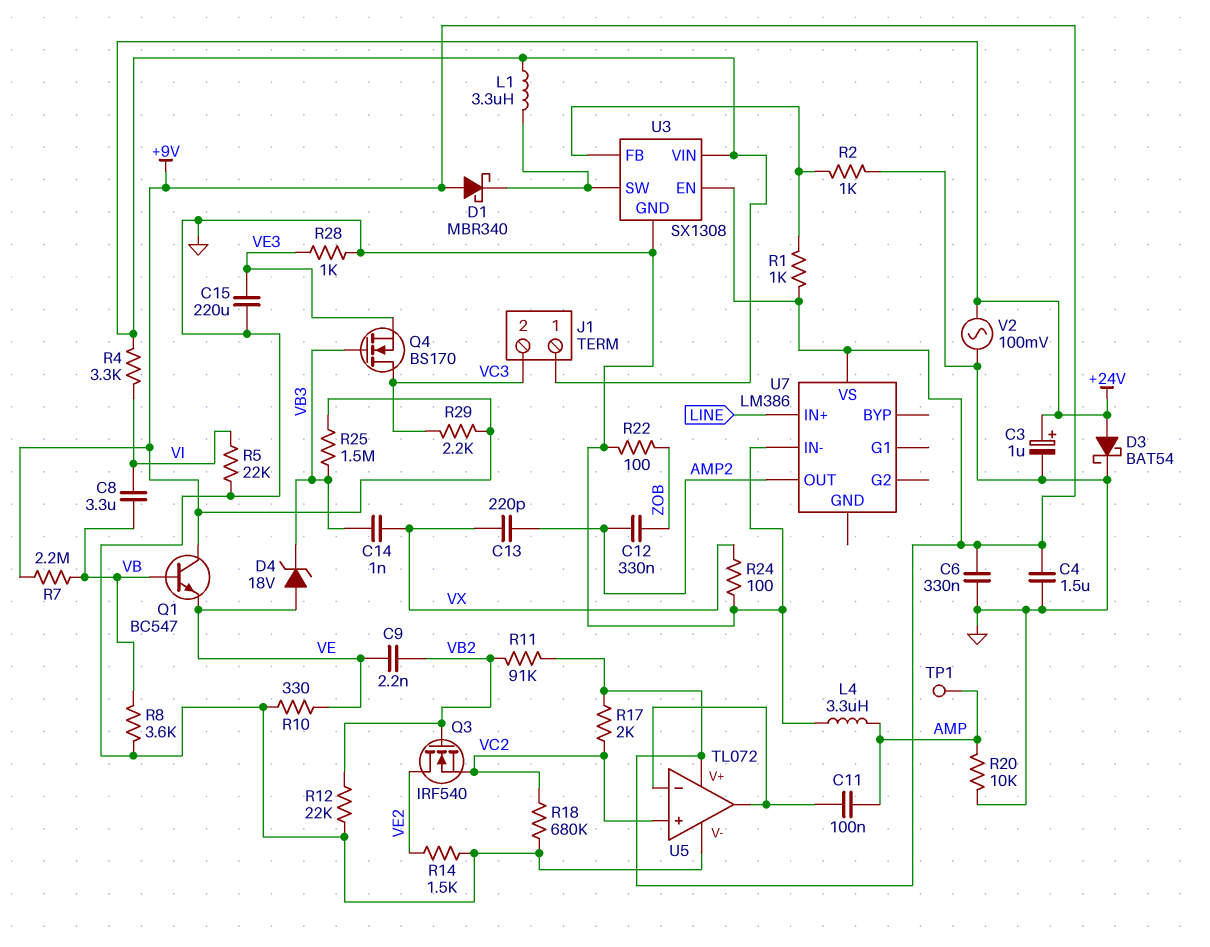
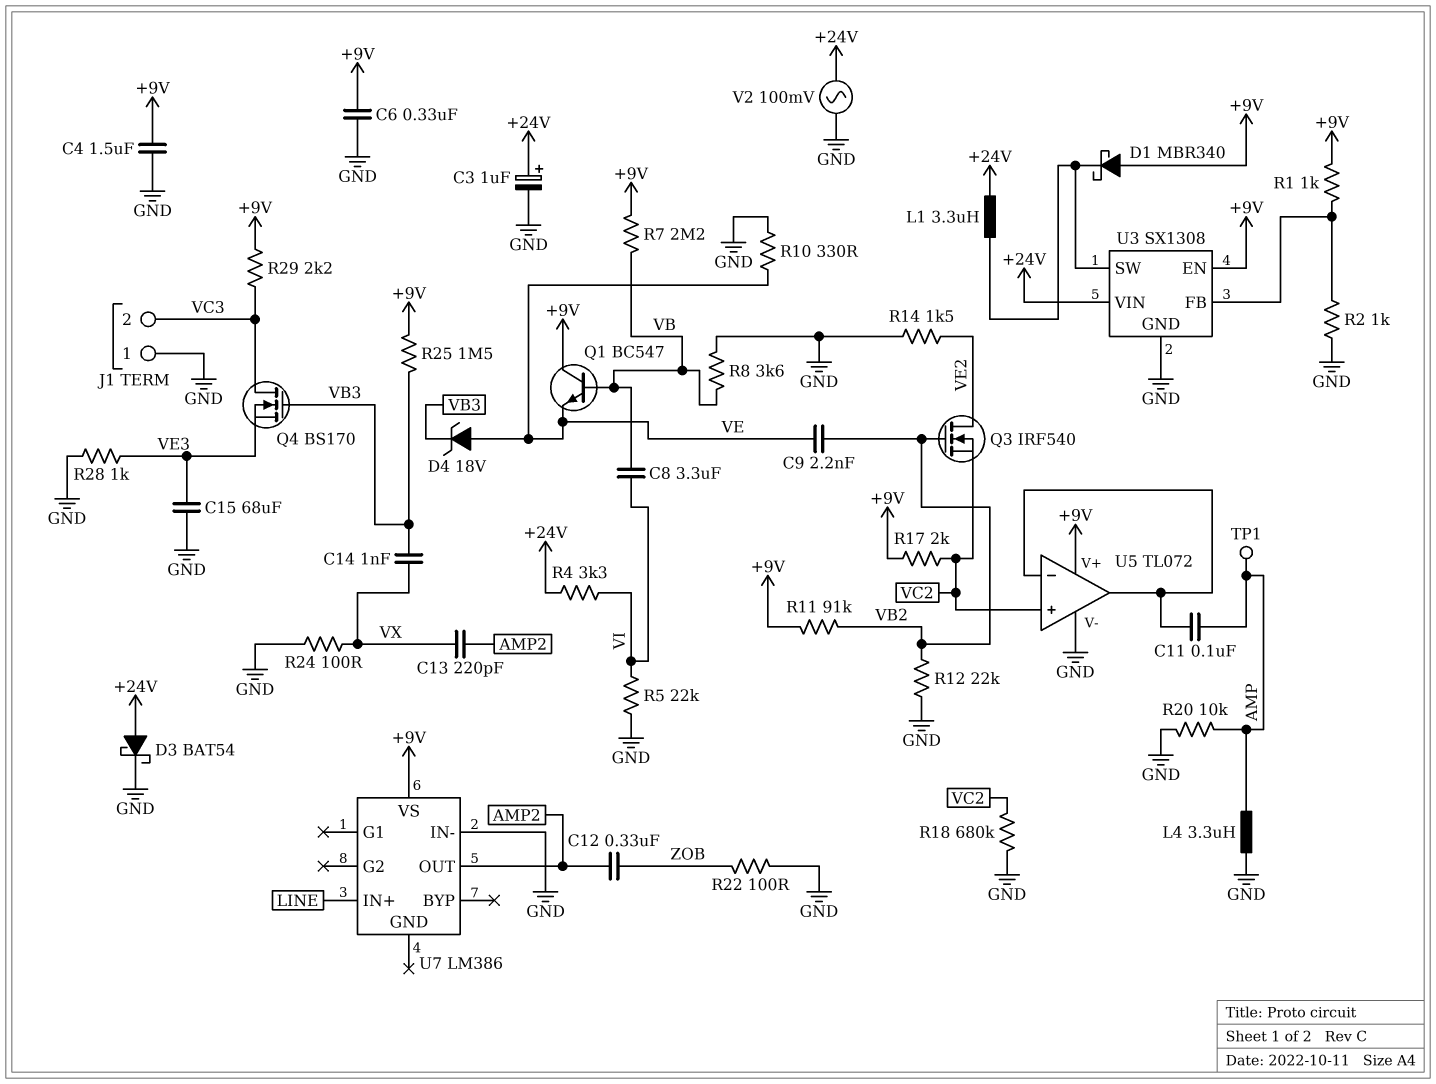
C15: 220uF (GND, VE3) -> 68uF (GND, VE3)
J1 pin 1: +24V -> GND

